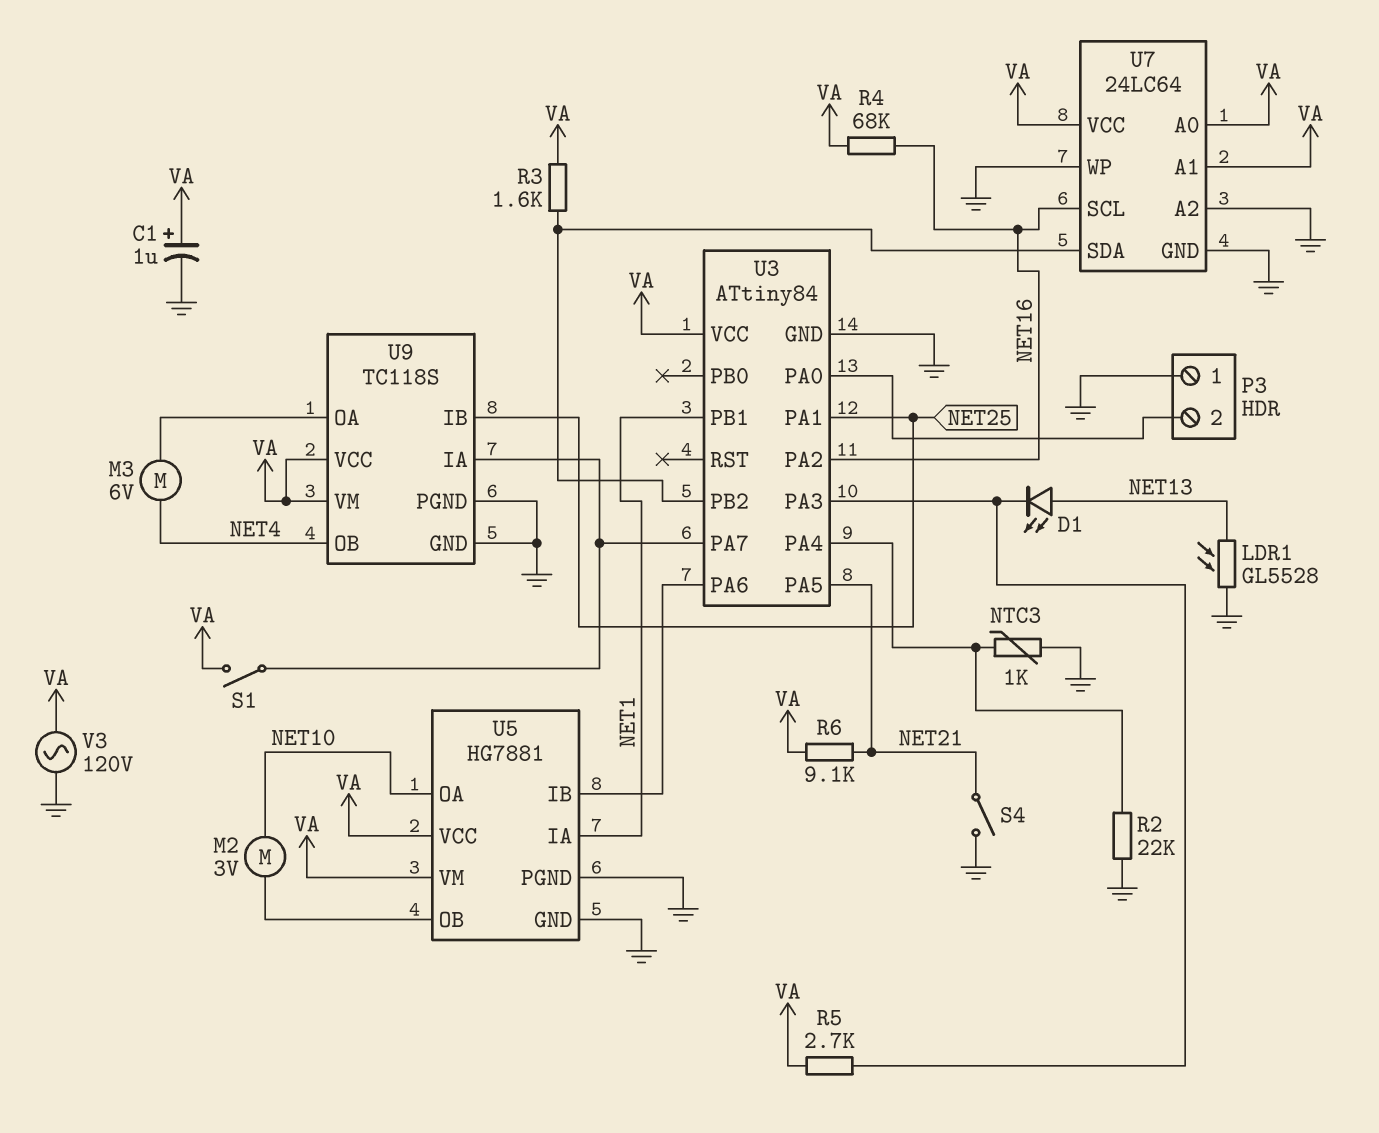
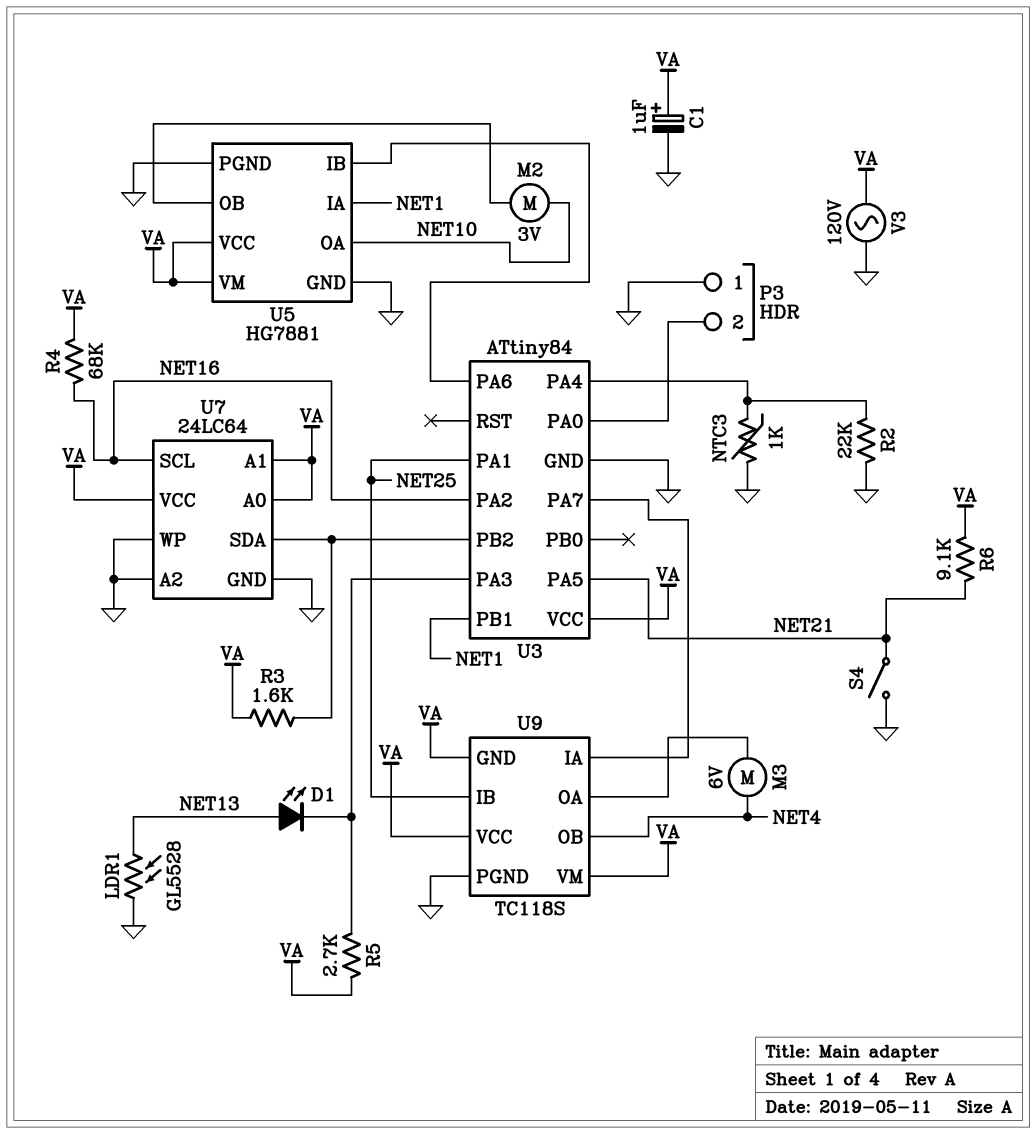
S1: switch (U3/PA7, VA) -> none
U9 pin GND: GND -> VA

